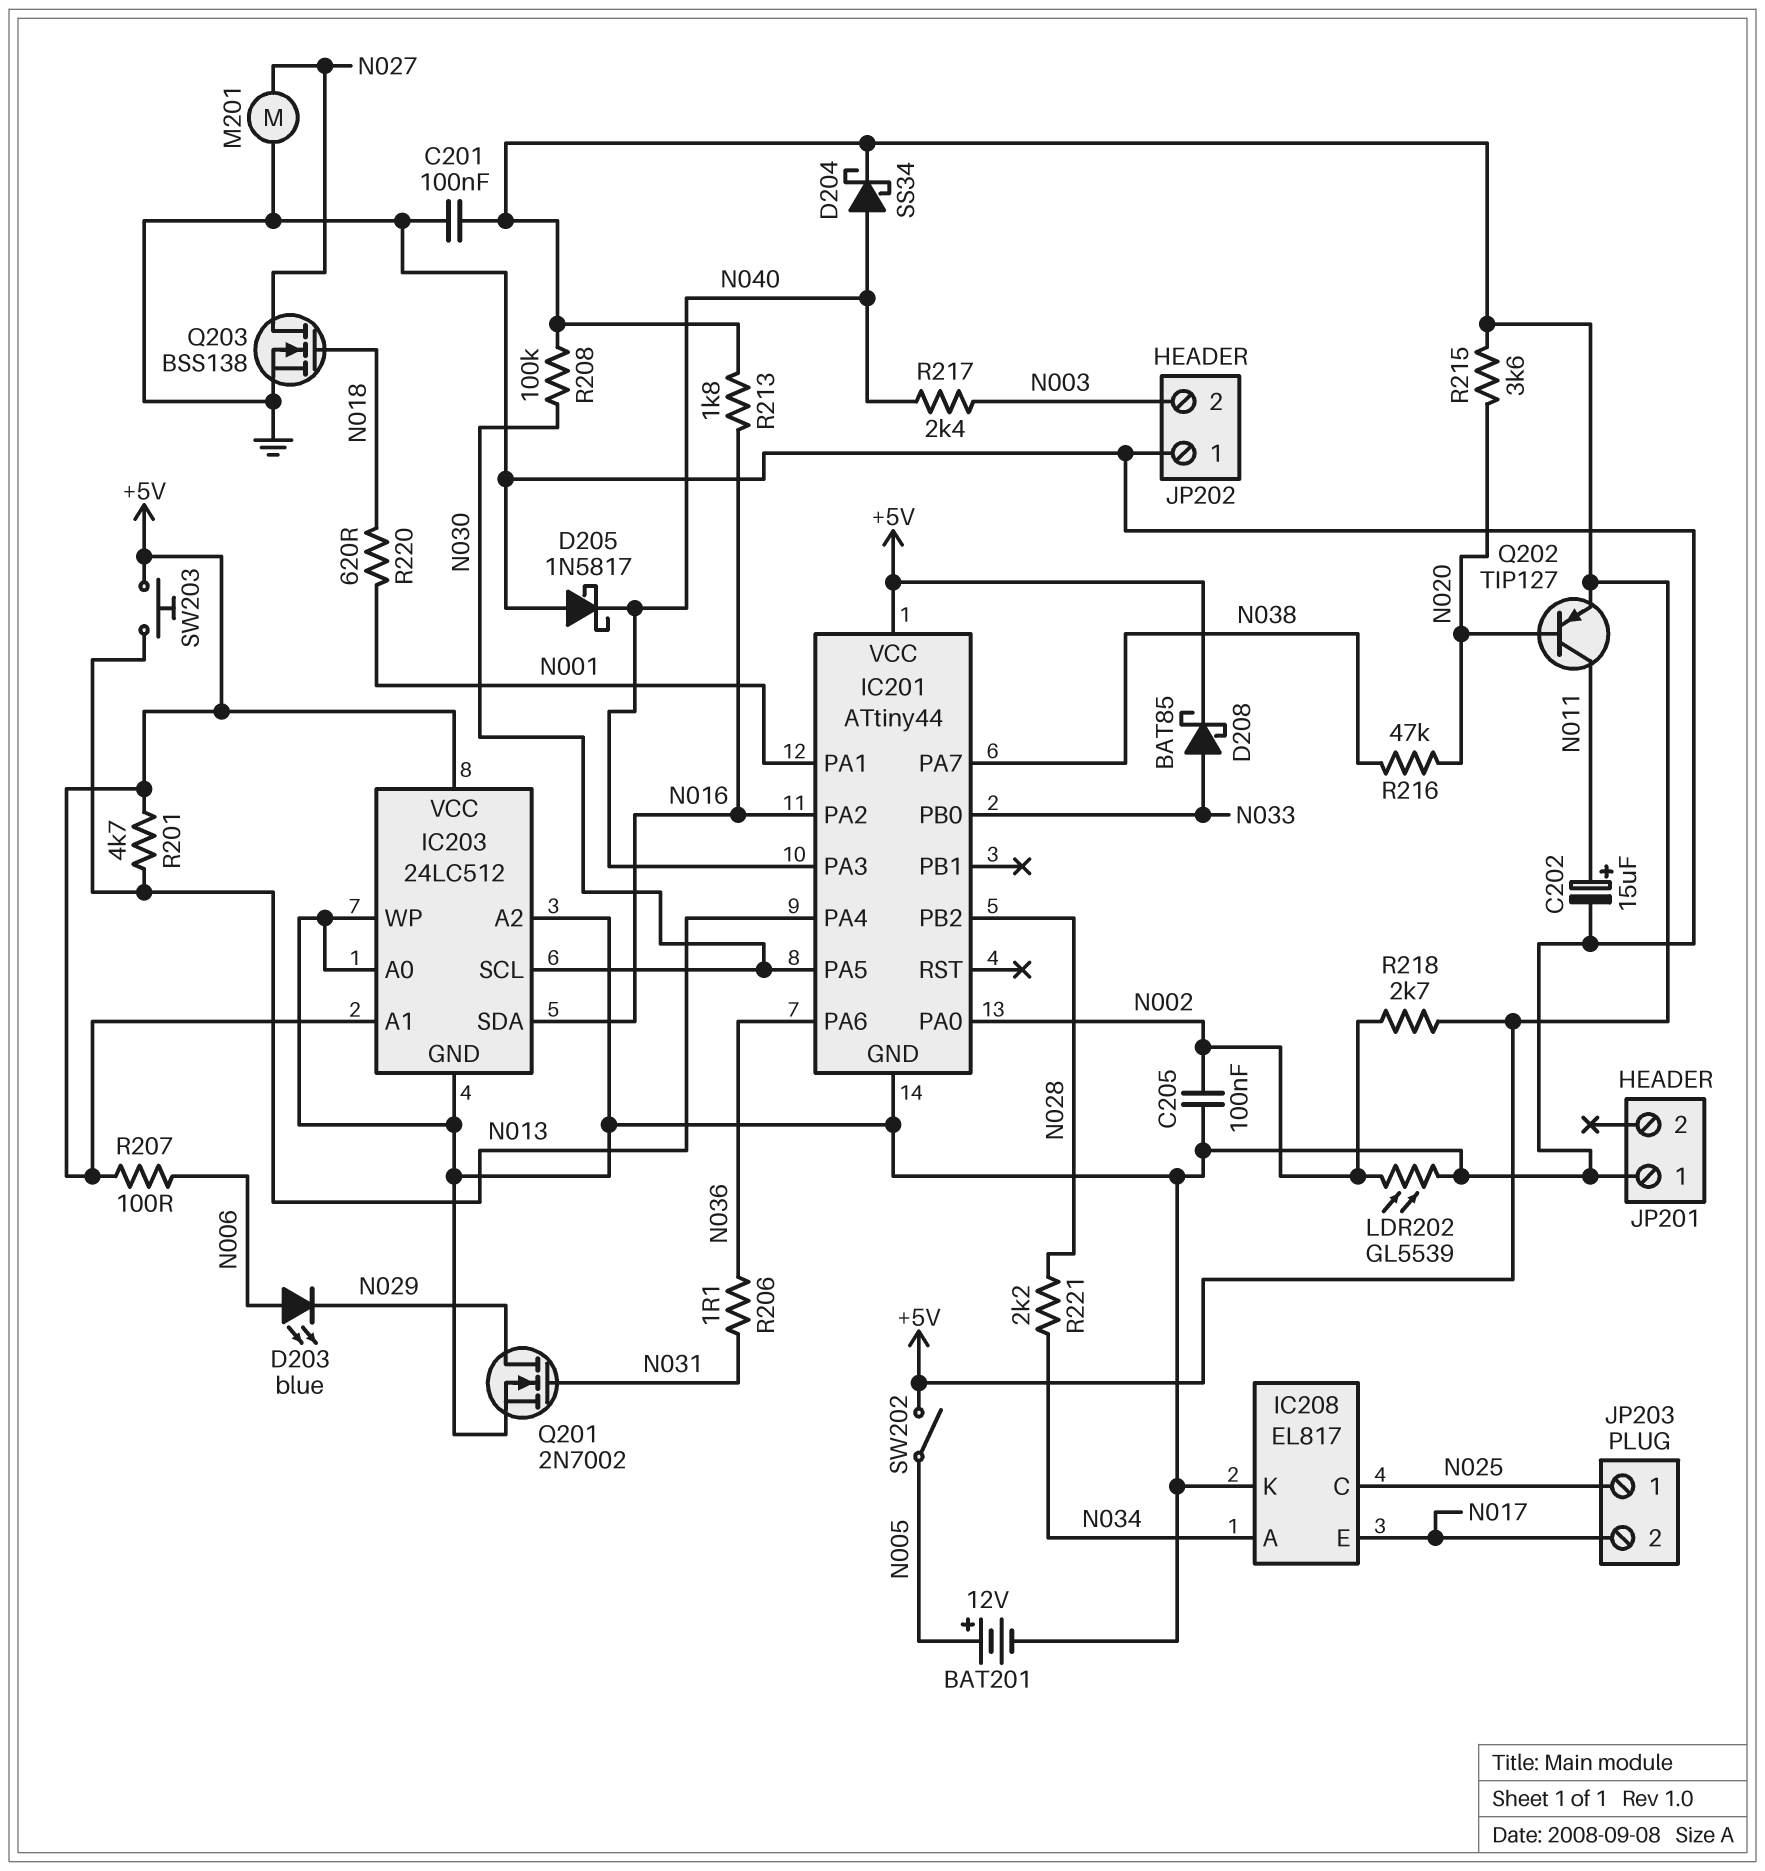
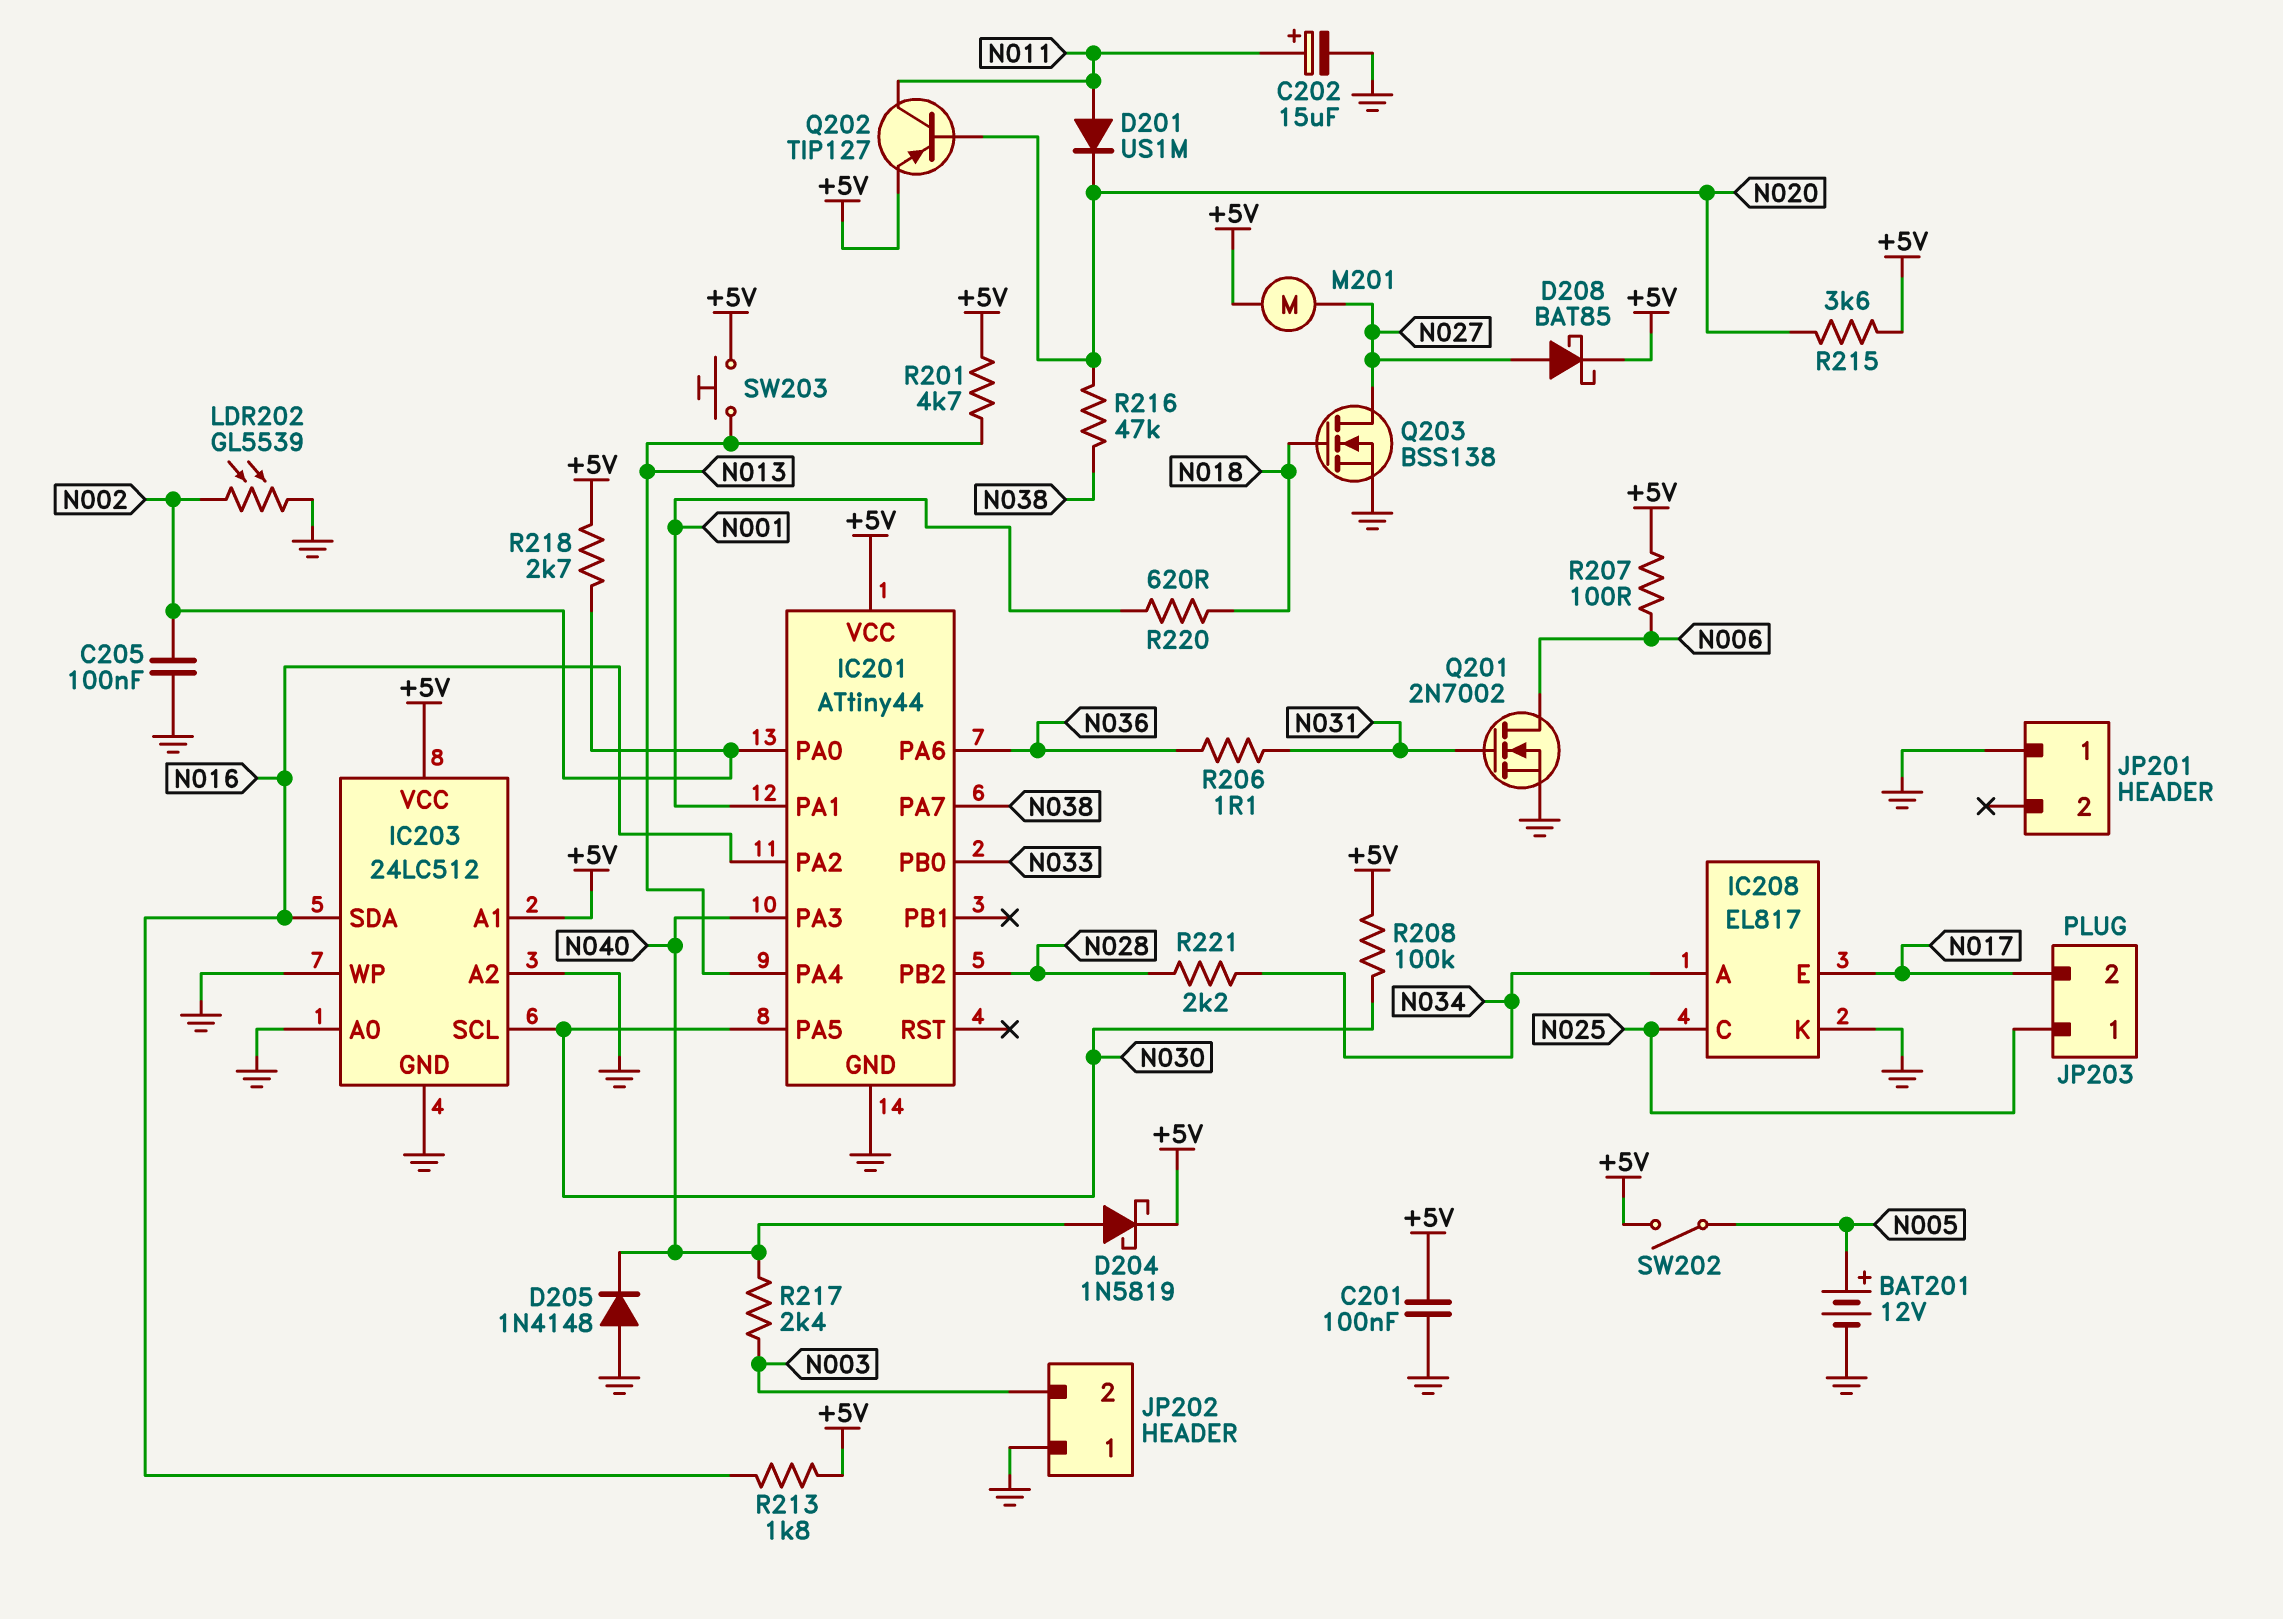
D201: none -> diode US1M (A N011, K N020)
D203: LED blue (A N006, K N029) -> none
D204: schottky SS34 (A N040, K +5V) -> schottky 1N5819 (A N040, K +5V)
D205: schottky 1N5817 (A GND, K N040) -> diode 1N4148 (A GND, K N040)
D208: schottky BAT85 (A N033, K +5V) -> schottky BAT85 (A N027, K +5V)
M201: motor (GND, N027) -> motor (+5V, N027)
Q201: NMOS 2N7002 (G N031, D N029, S GND) -> NMOS 2N7002 (G N031, D N006, S GND)

